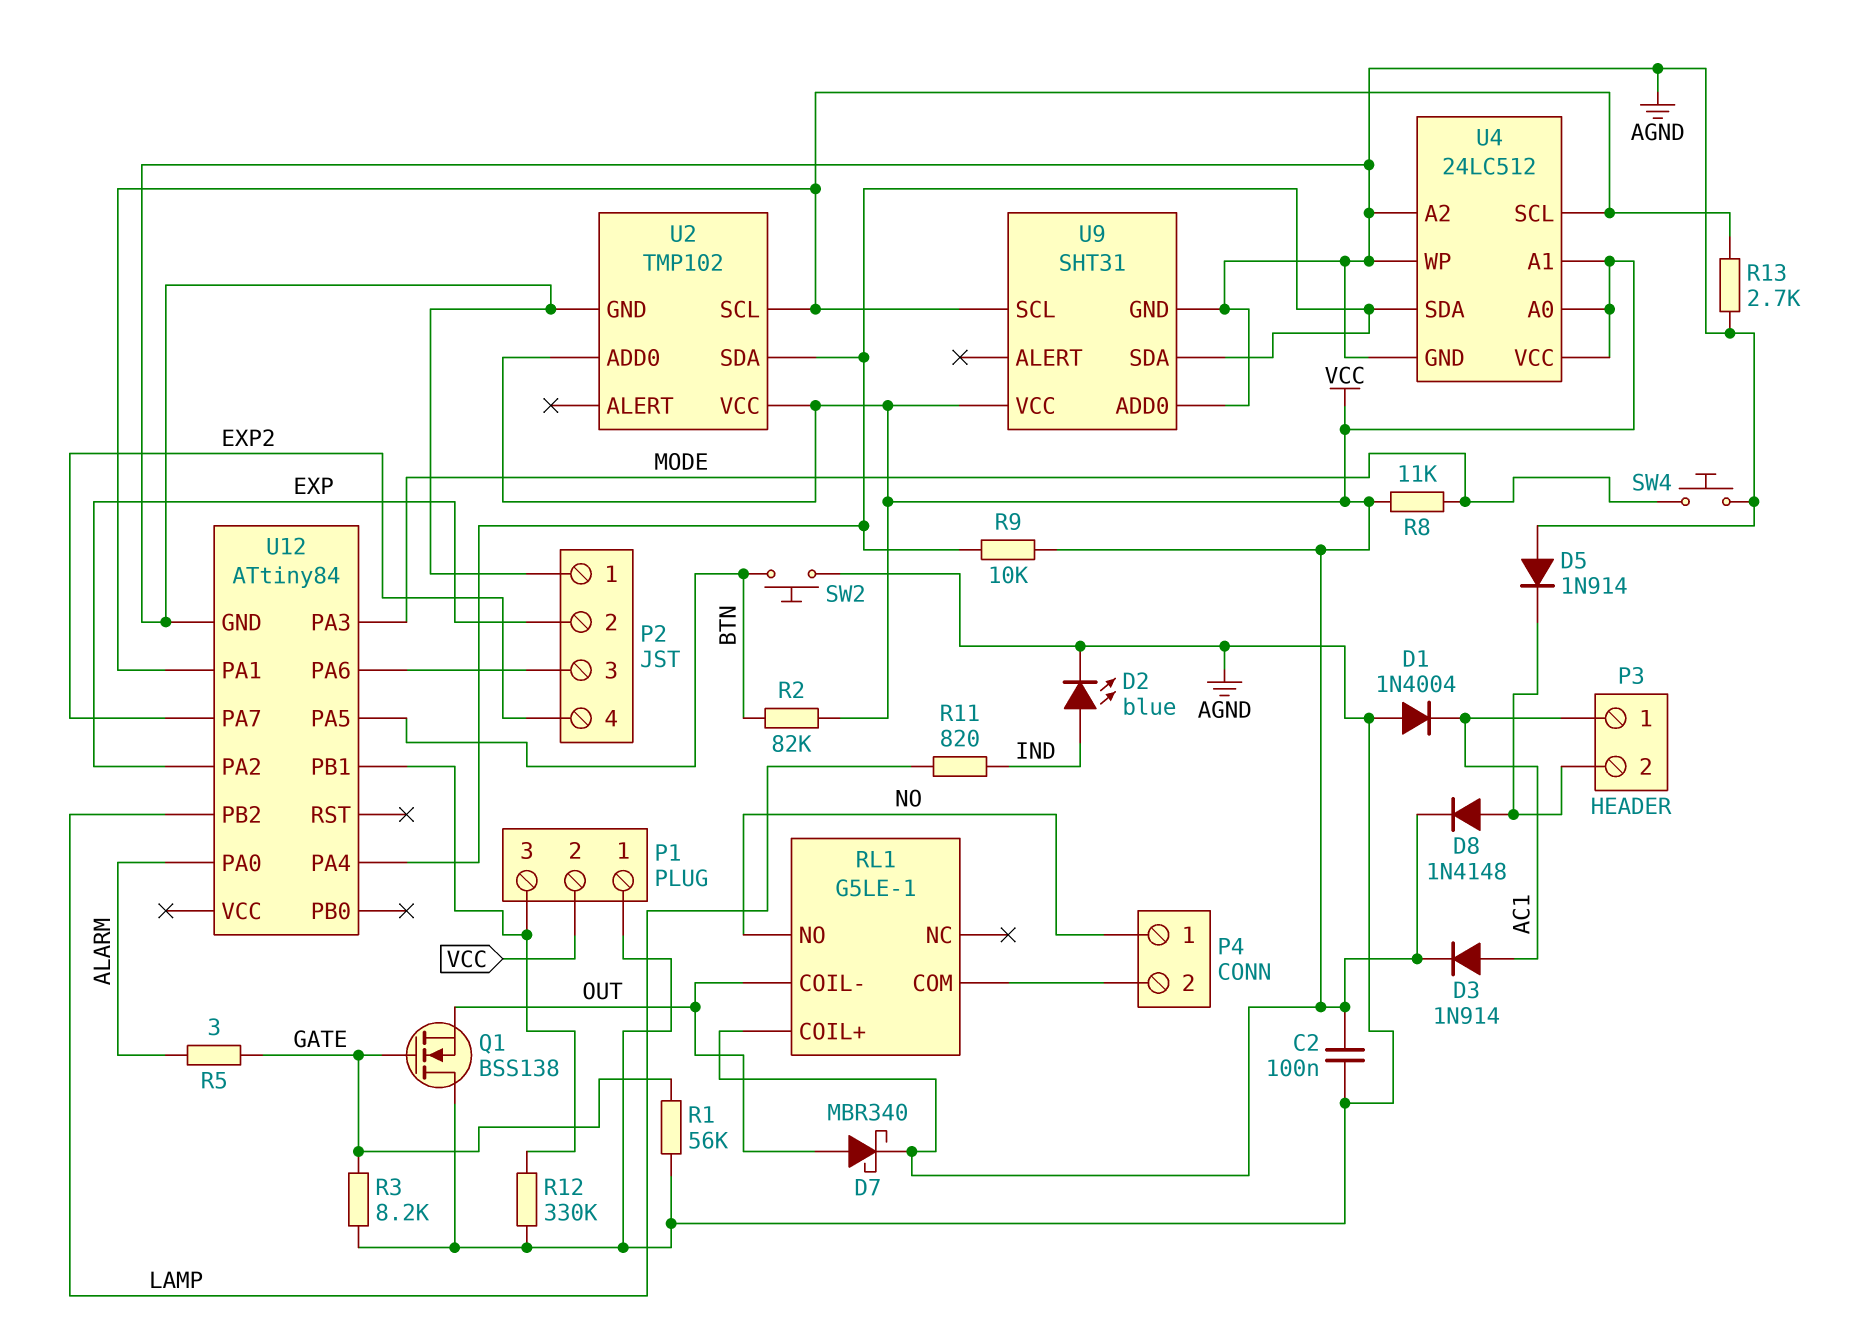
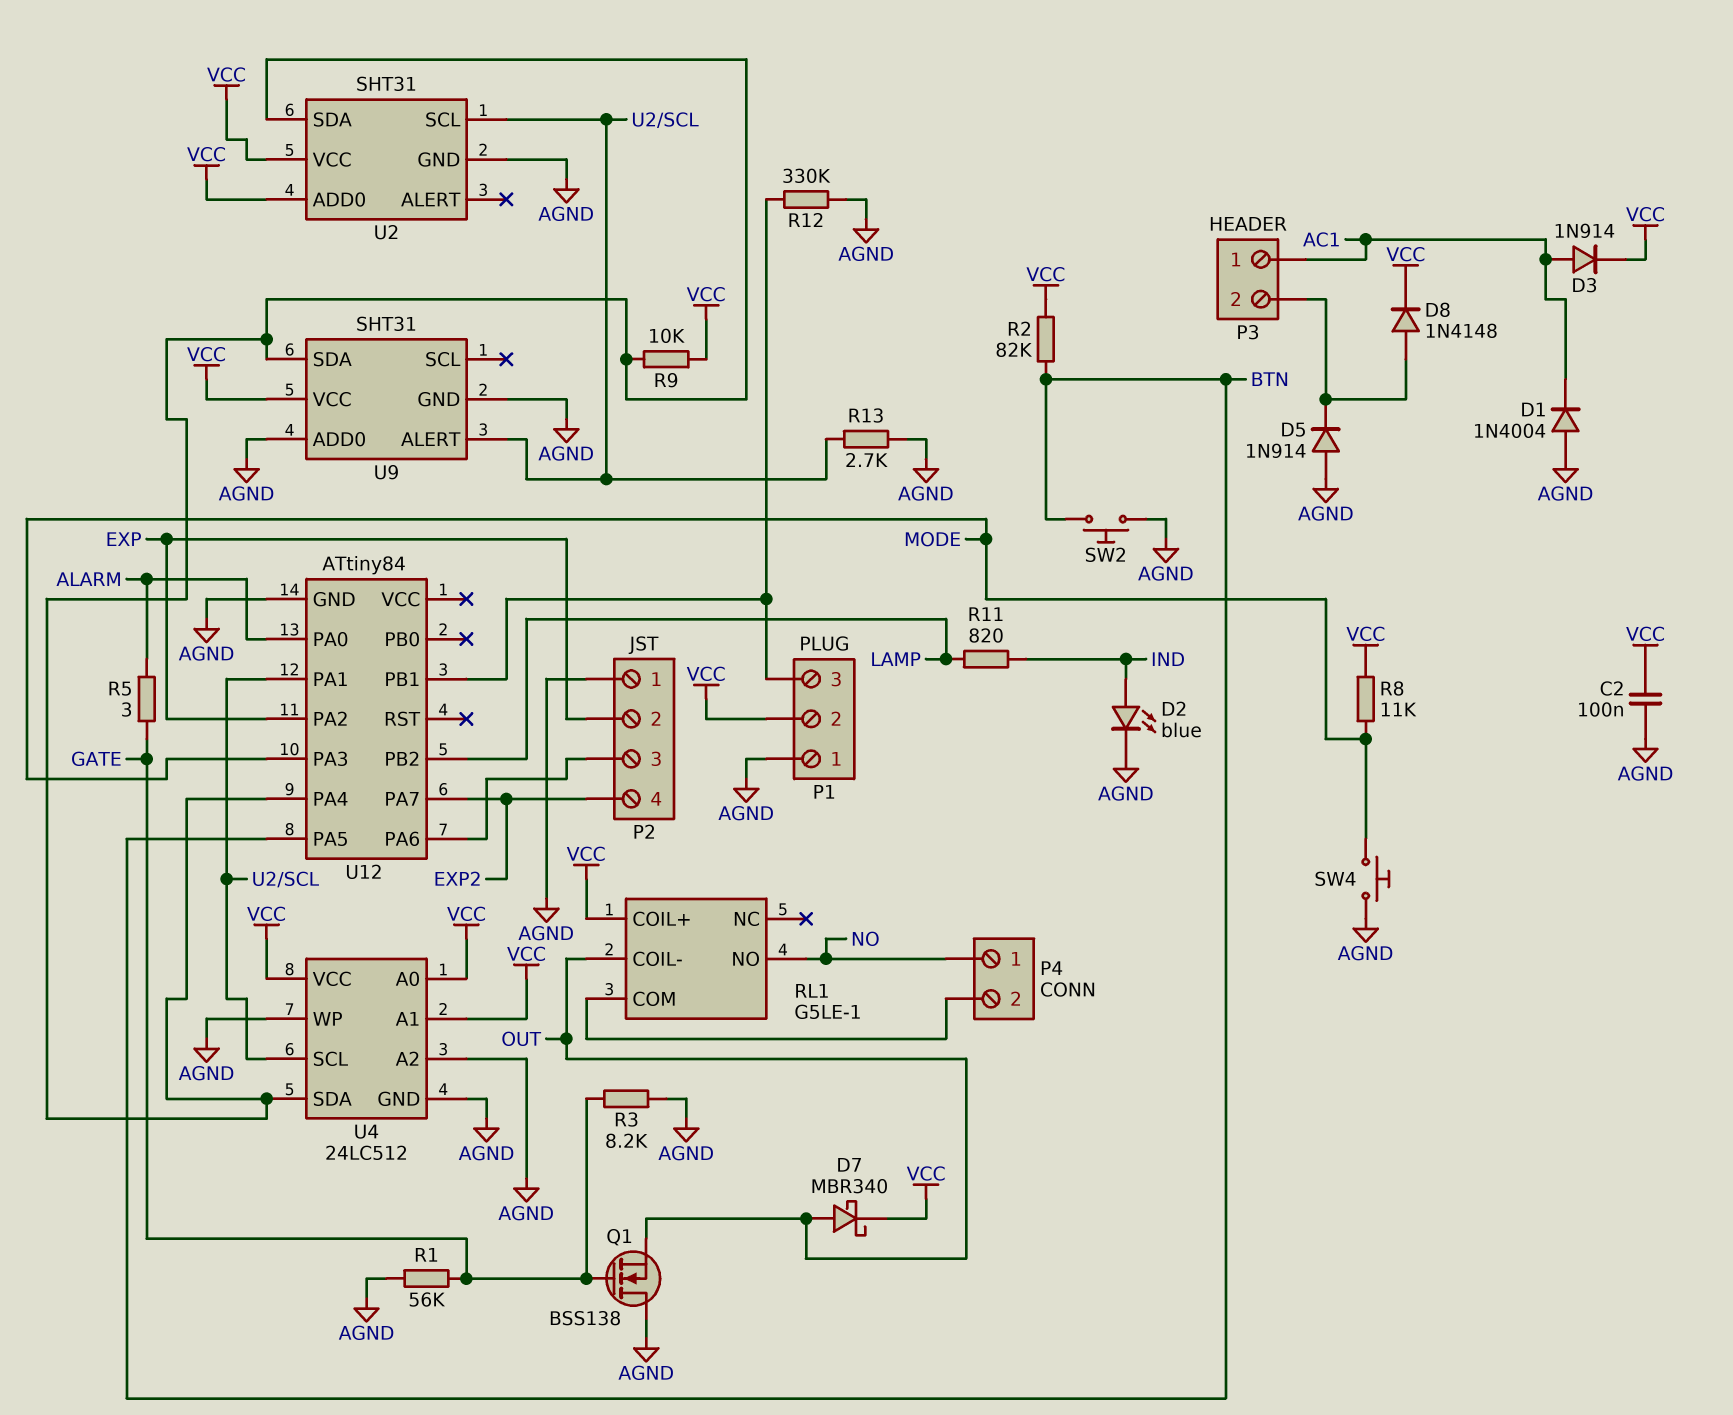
U2: TMP102 -> SHT31
U9 pin ALERT: none -> U2/SCL
U9 pin SCL: U2/SCL -> none

